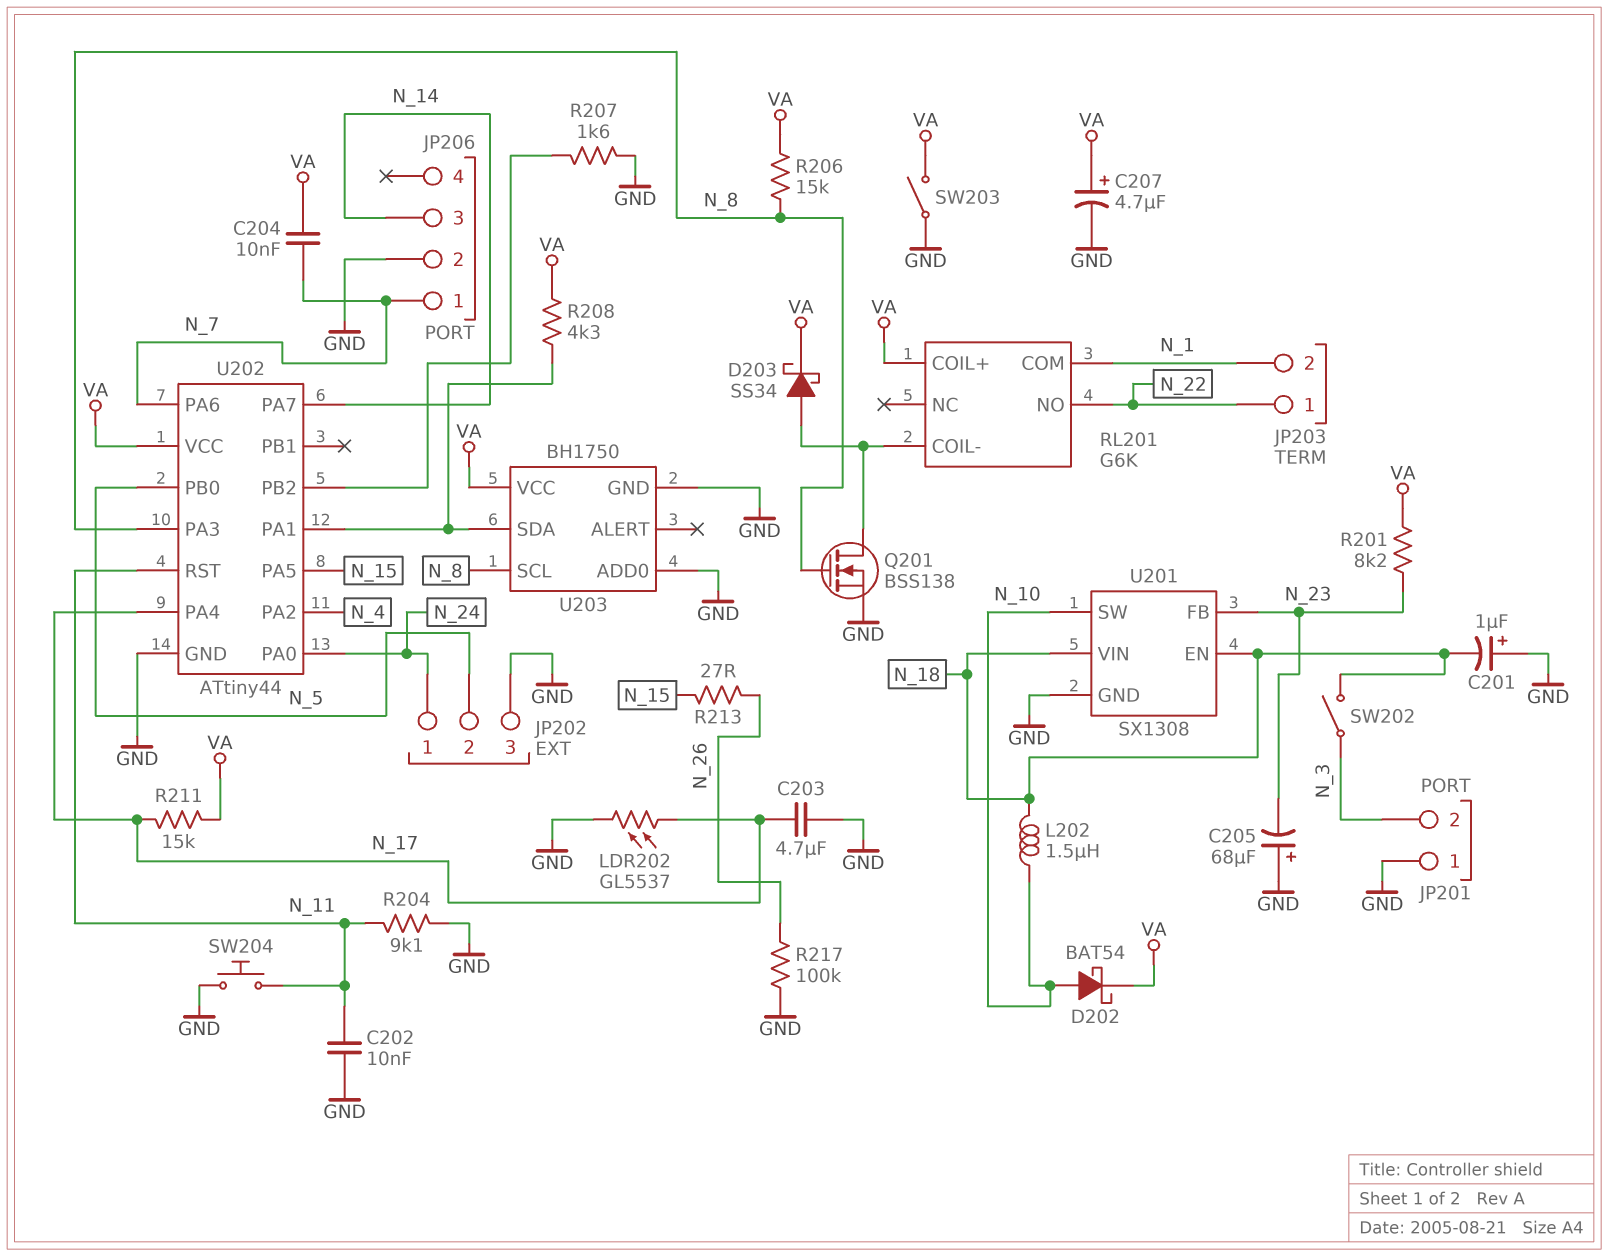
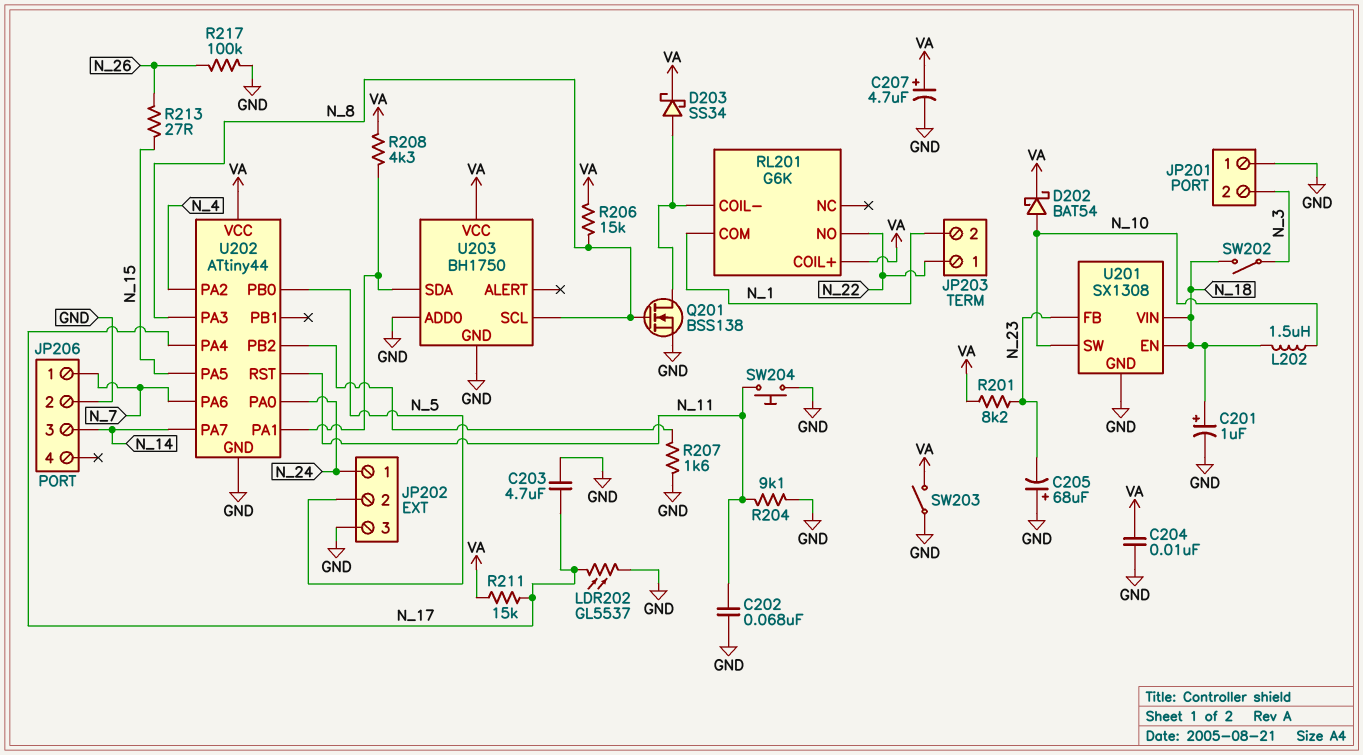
C201: 1uF (plus GND, minus N_18) -> 1uF (plus N_18, minus GND)
C202: 10nF (GND, N_11) -> 68nF (GND, N_11)
C204: 10nF (N_7, VA) -> 10nF (GND, VA)

